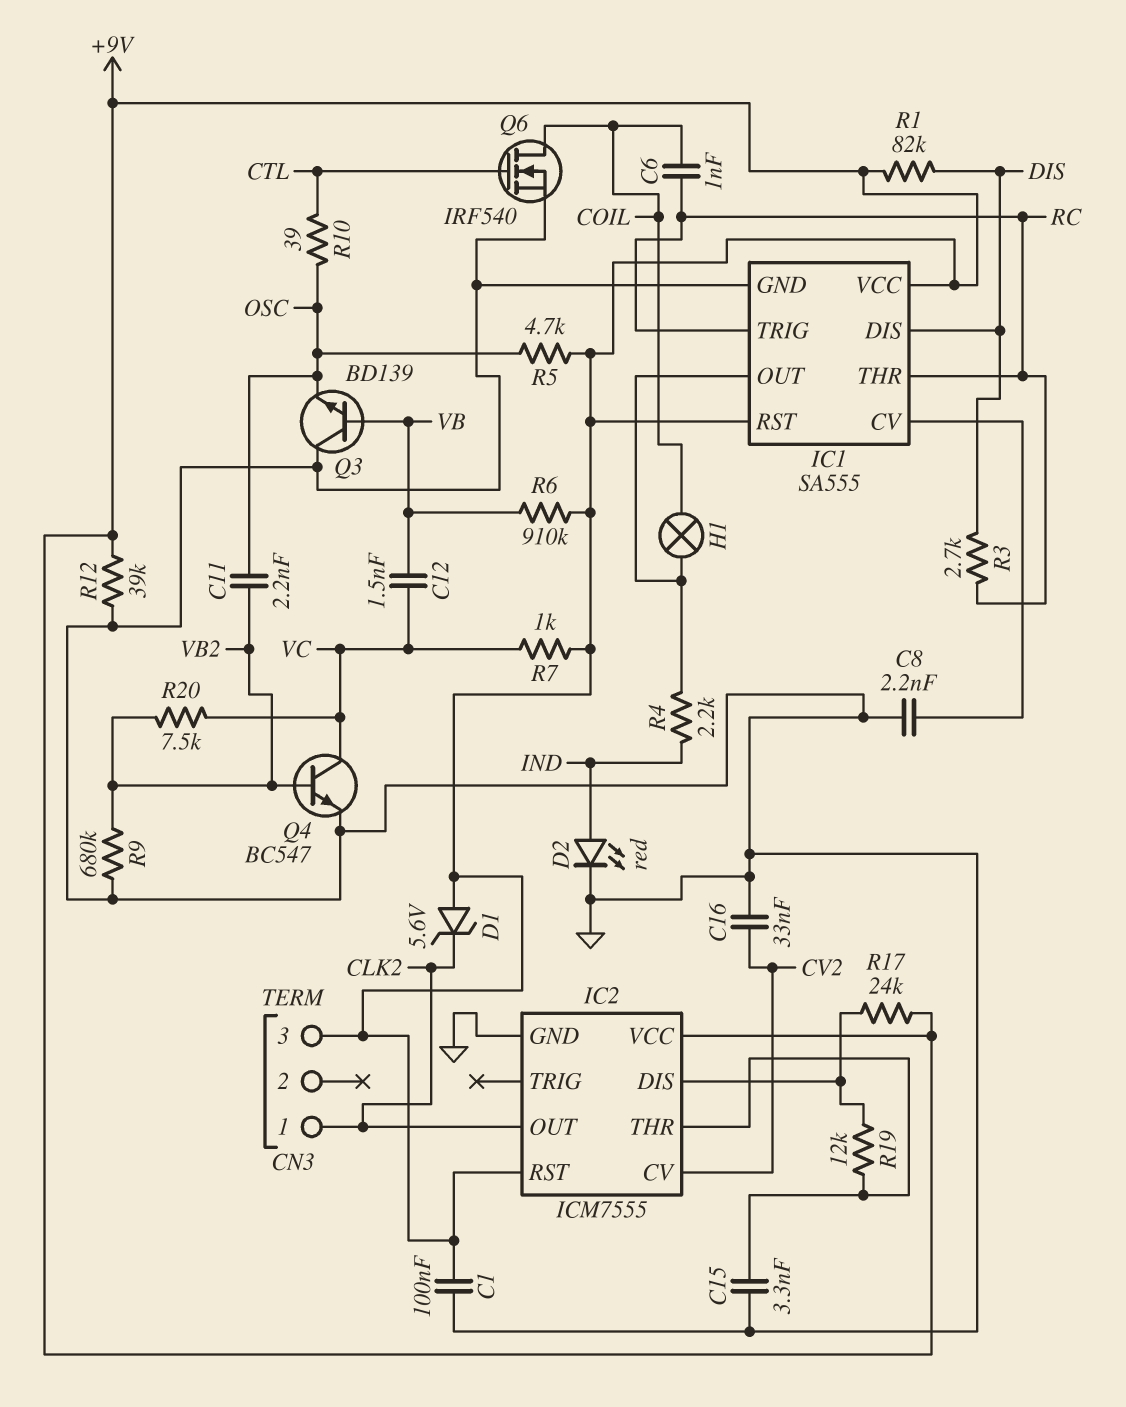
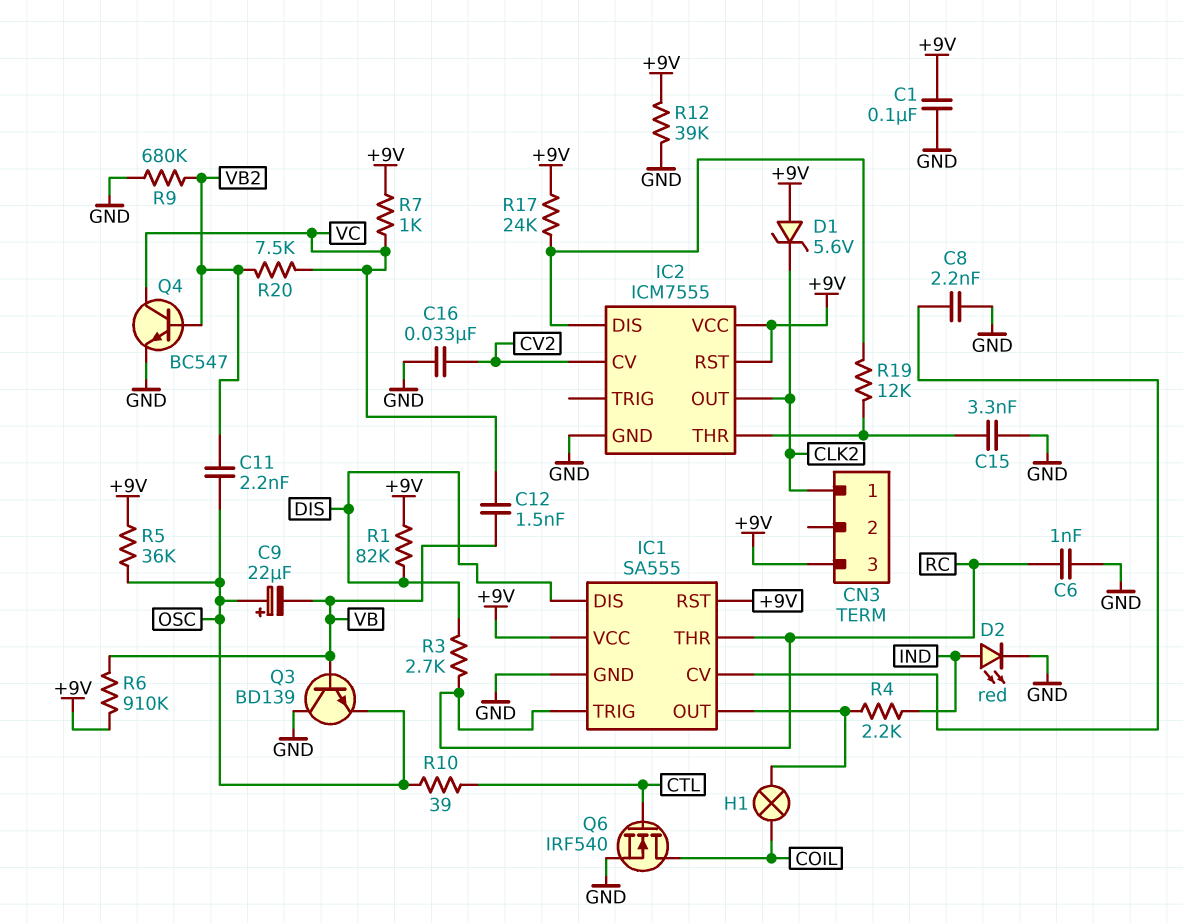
C6: 1nF (COIL, RC) -> 1nF (GND, RC)
C9: none -> 22uF (plus OSC, minus VB)
R5: 4.7k (+9V, OSC) -> 36k (+9V, OSC)

